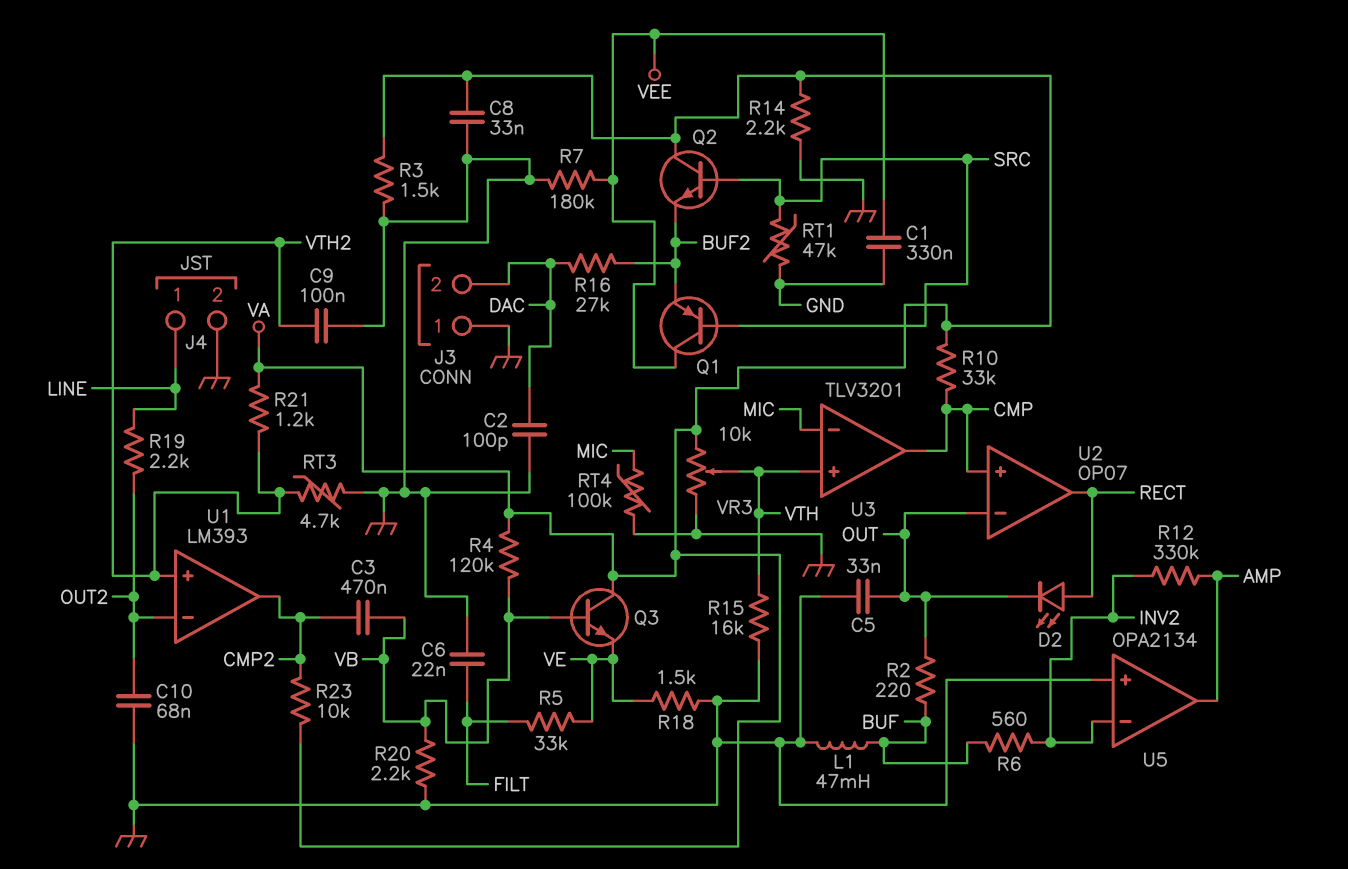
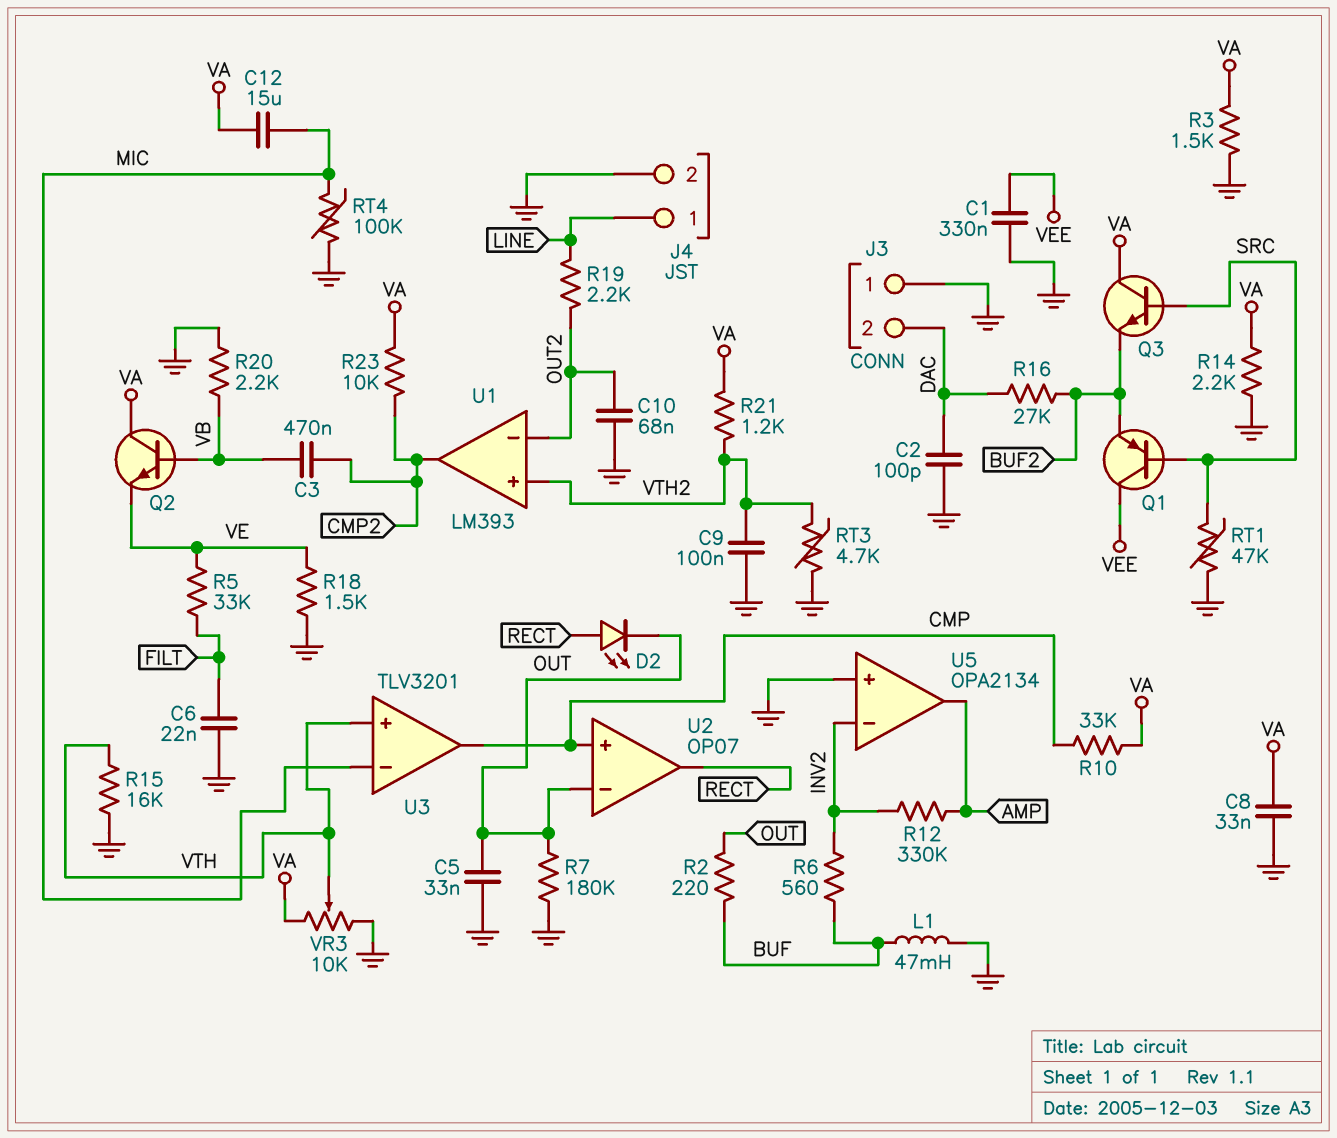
C12: none -> 15uF (MIC, VA)
Q2: NPN (B SRC, C VA, E BUF2) -> NPN (B VB, C VA, E VE)
Q3: NPN (B VB, C VA, E VE) -> NPN (B SRC, C VA, E BUF2)
R4: 120k (VA, VB) -> none
R7: 180k (GND, VEE) -> 180k (GND, OUT)

